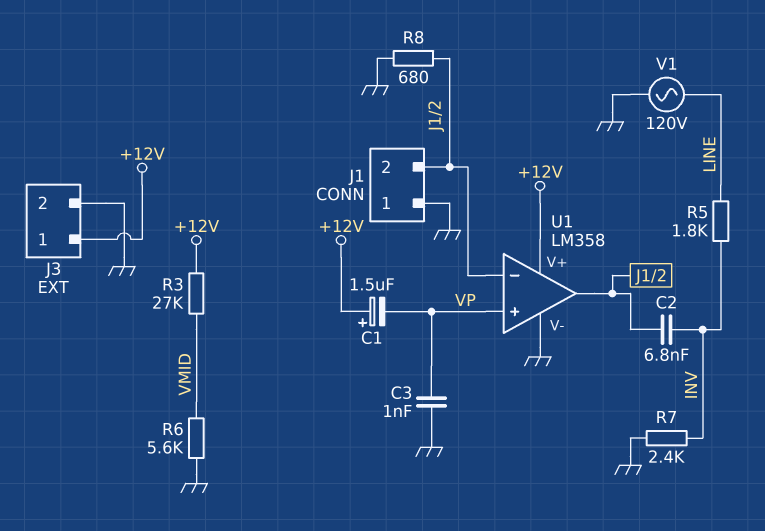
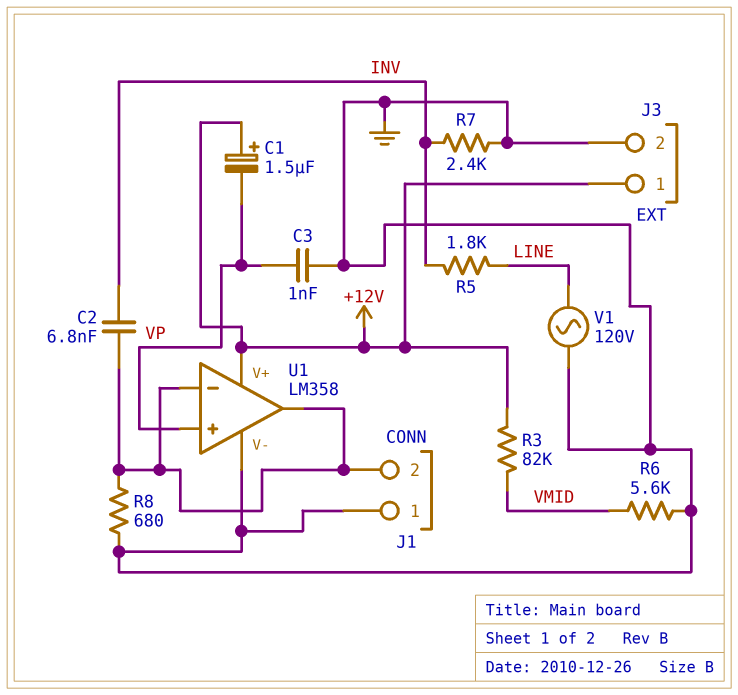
R3: 27k (+12V, VMID) -> 82k (+12V, VMID)

